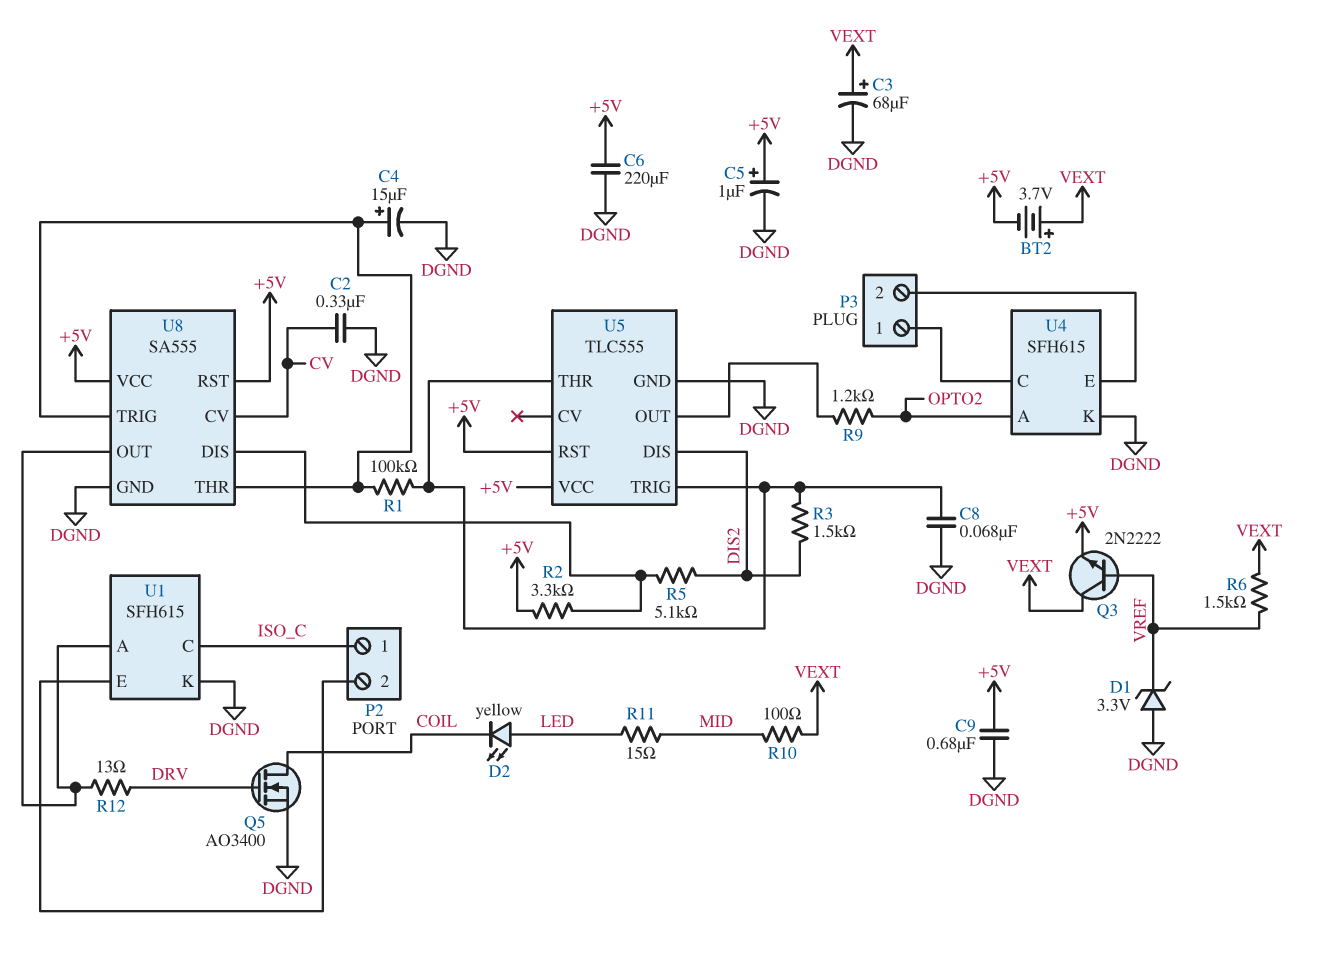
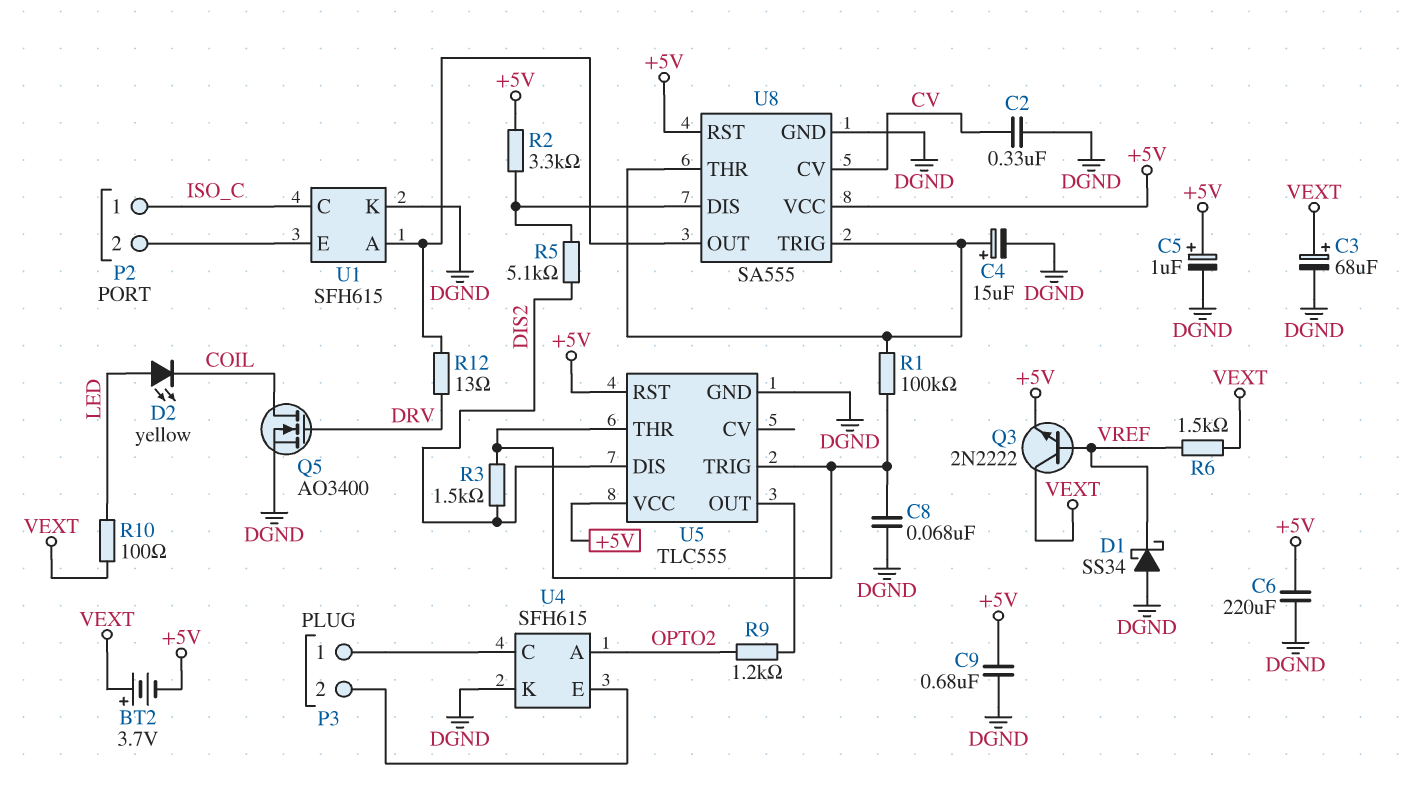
D1: zener 3.3V (A DGND, K VREF) -> schottky SS34 (A DGND, K VREF)
R10: 100 (MID, VEXT) -> 100 (LED, VEXT)
R11: 15 (LED, MID) -> none

